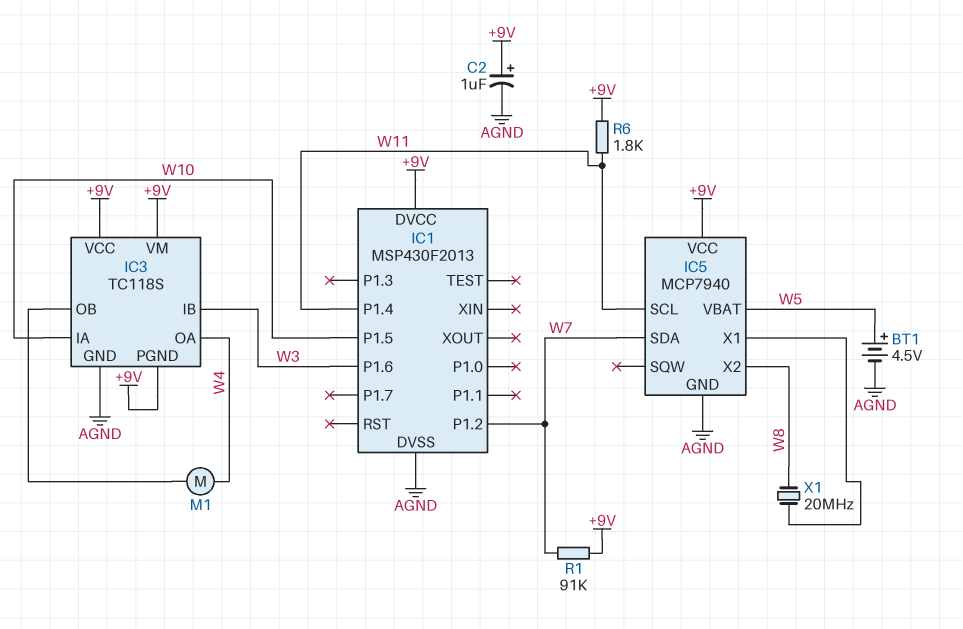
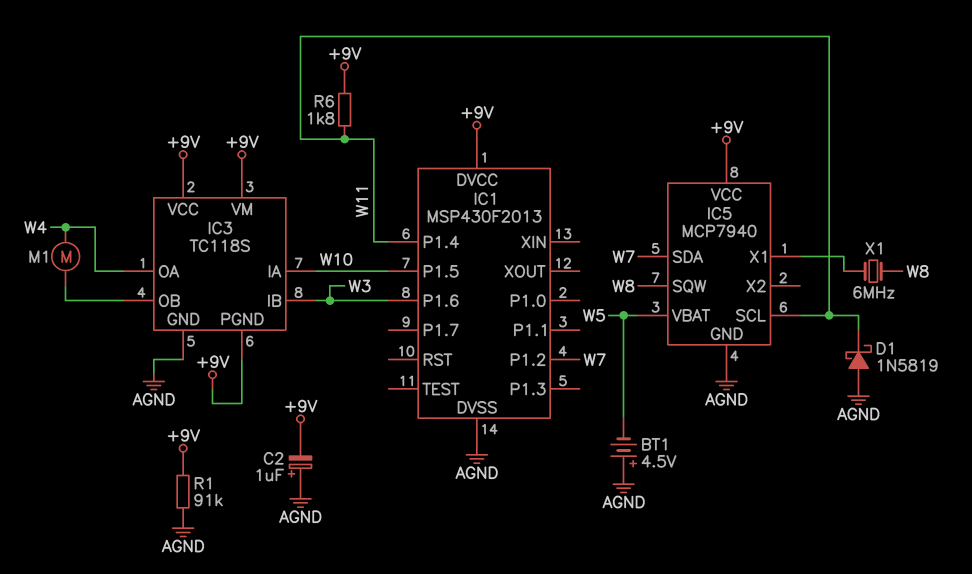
BT1: 4.5V (plus W5, minus AGND) -> 4.5V (plus AGND, minus W5)
C2: 1uF (plus +9V, minus AGND) -> 1uF (plus AGND, minus +9V)
D1: none -> schottky 1N5819 (A AGND, K W11)
IC5 pin SQW: none -> W8
IC5 pin X2: W8 -> none
R1: 91k (+9V, W7) -> 91k (+9V, AGND)
X1: 20MHz (IC5/X1, W8) -> 6MHz (IC5/X1, W8)

